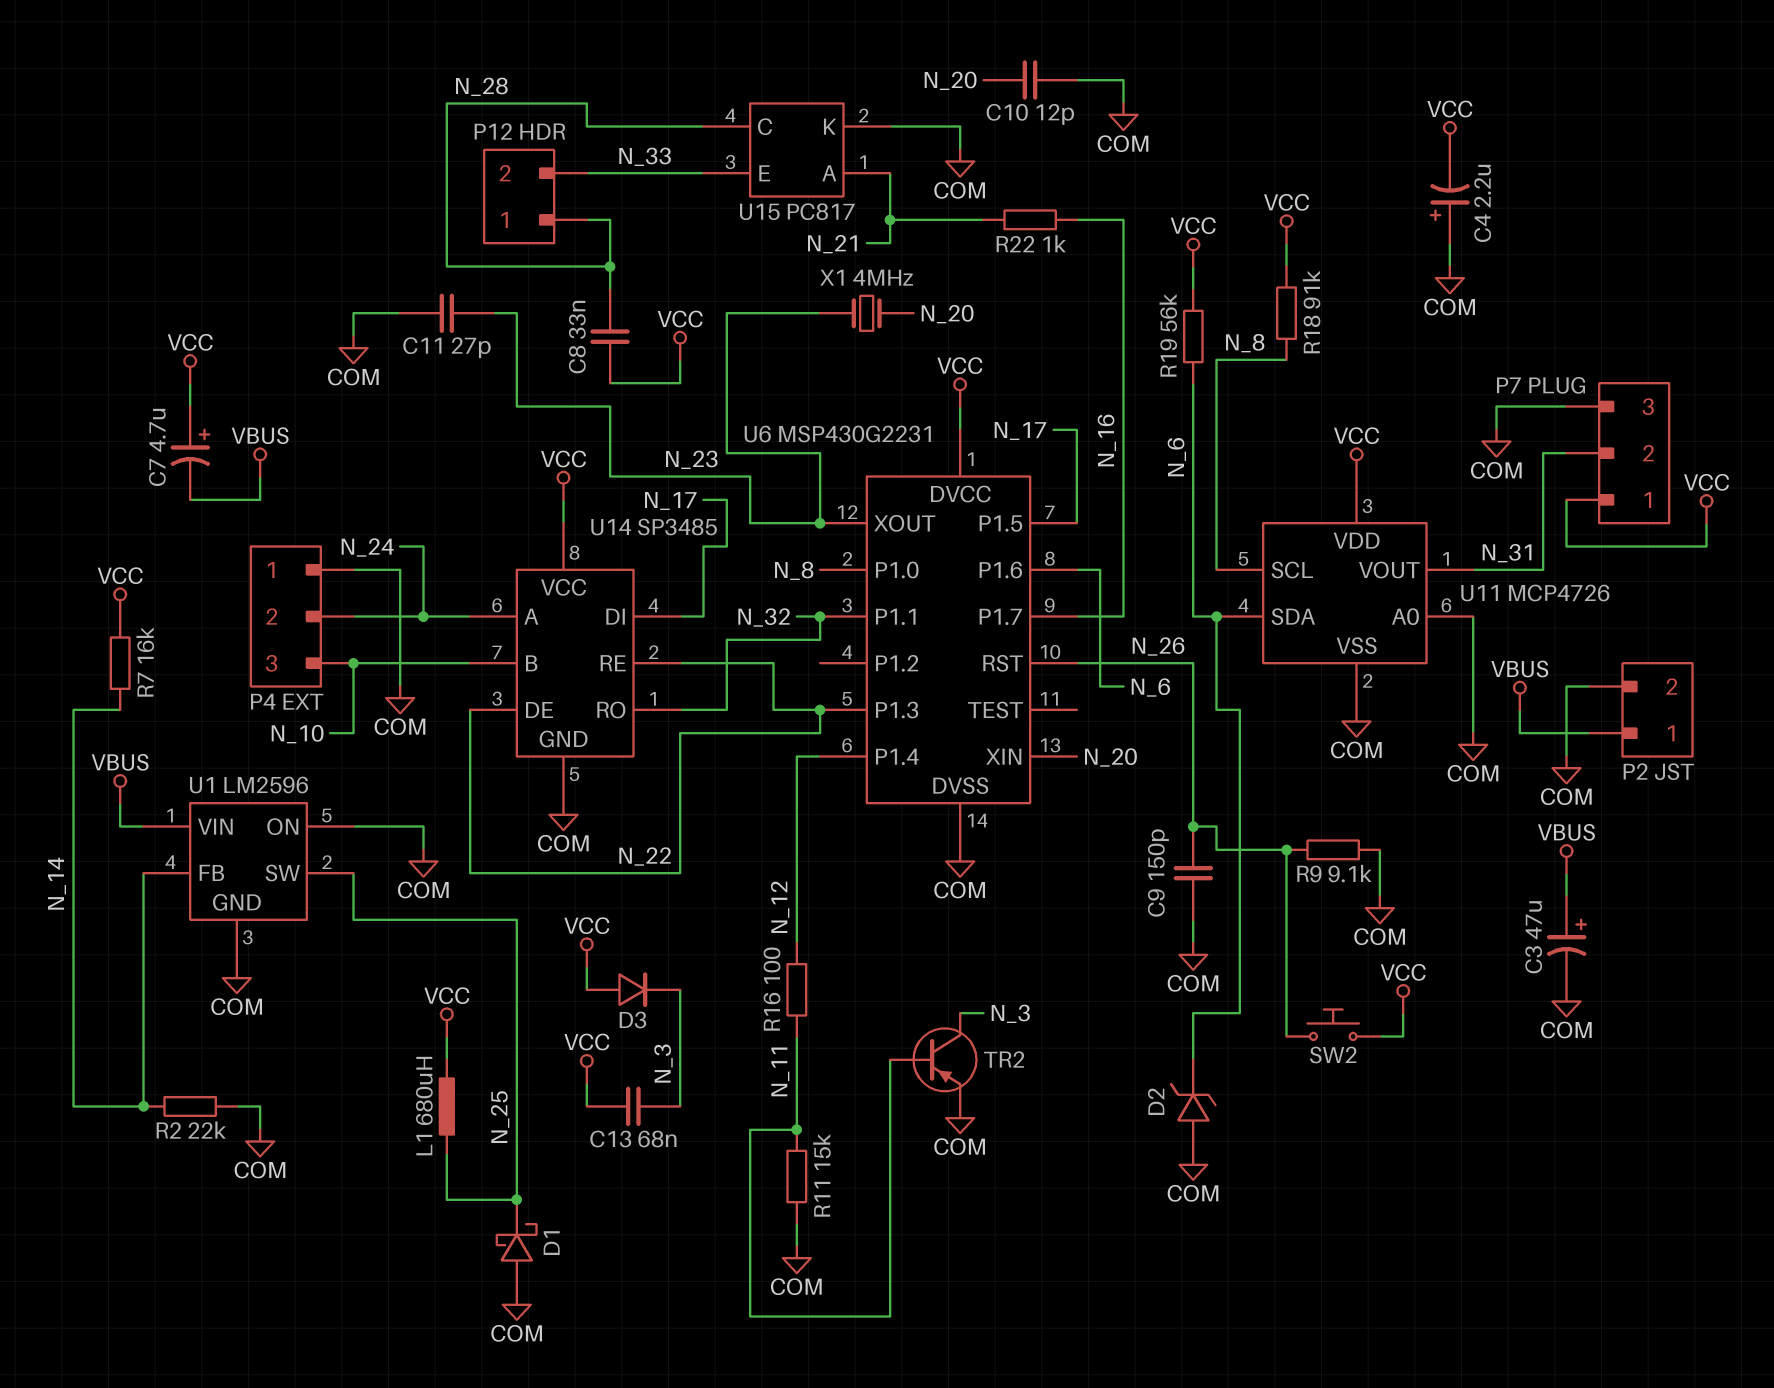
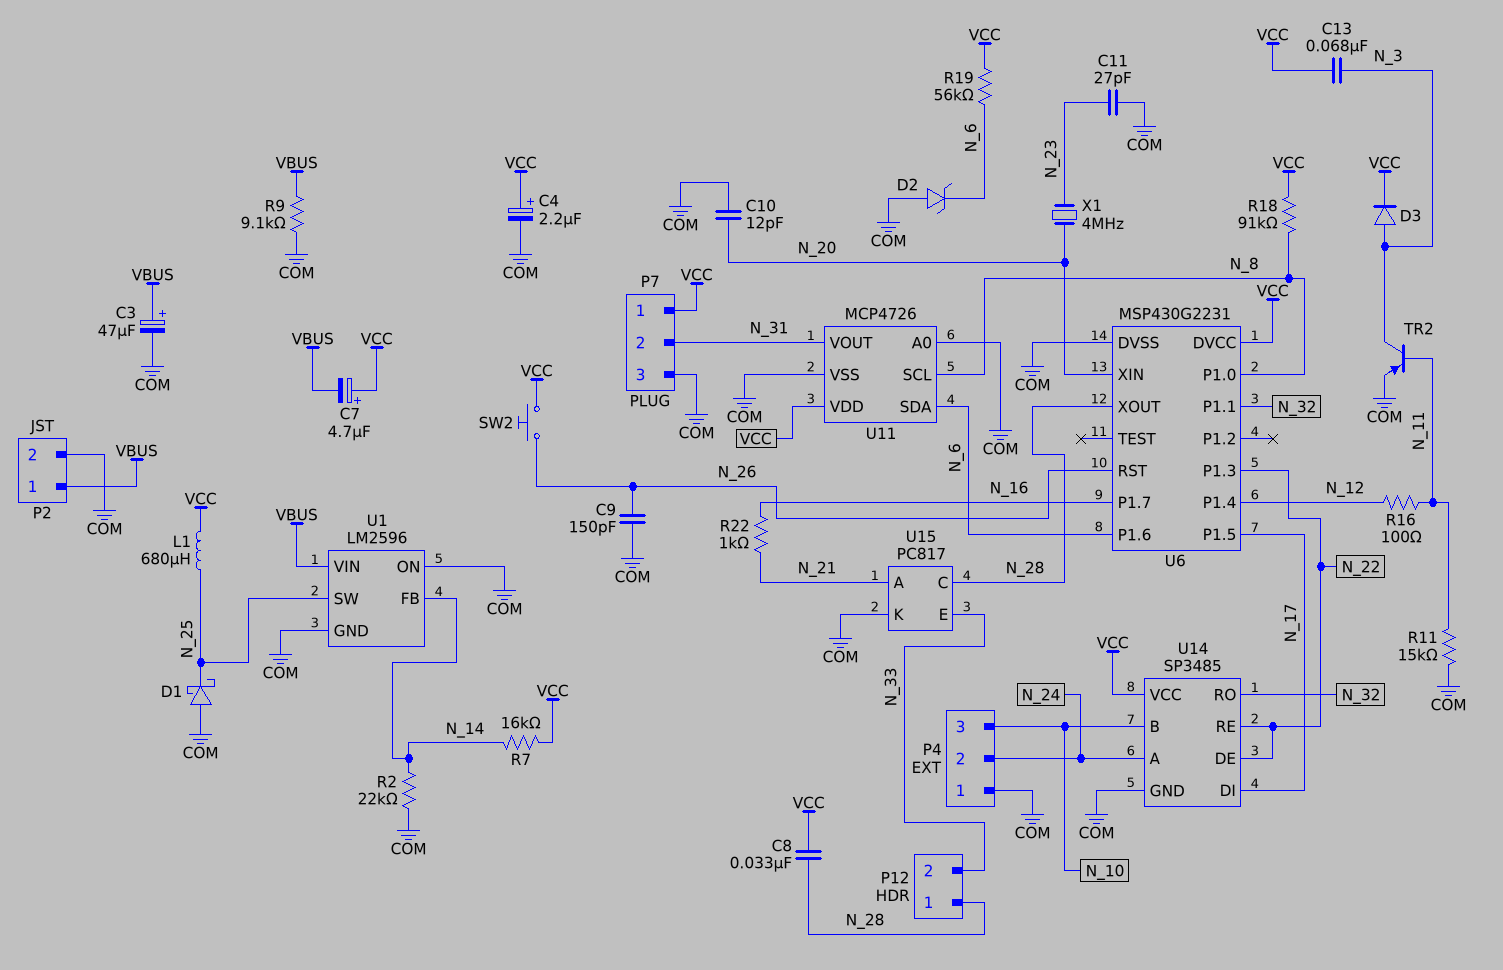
C4: 2.2uF (plus COM, minus VCC) -> 2.2uF (plus VCC, minus COM)
D3: diode (A VCC, K N_3) -> diode (A N_3, K VCC)
R9: 9.1k (COM, N_26) -> 9.1k (COM, VBUS)
U6 pin XOUT: N_23 -> N_28

